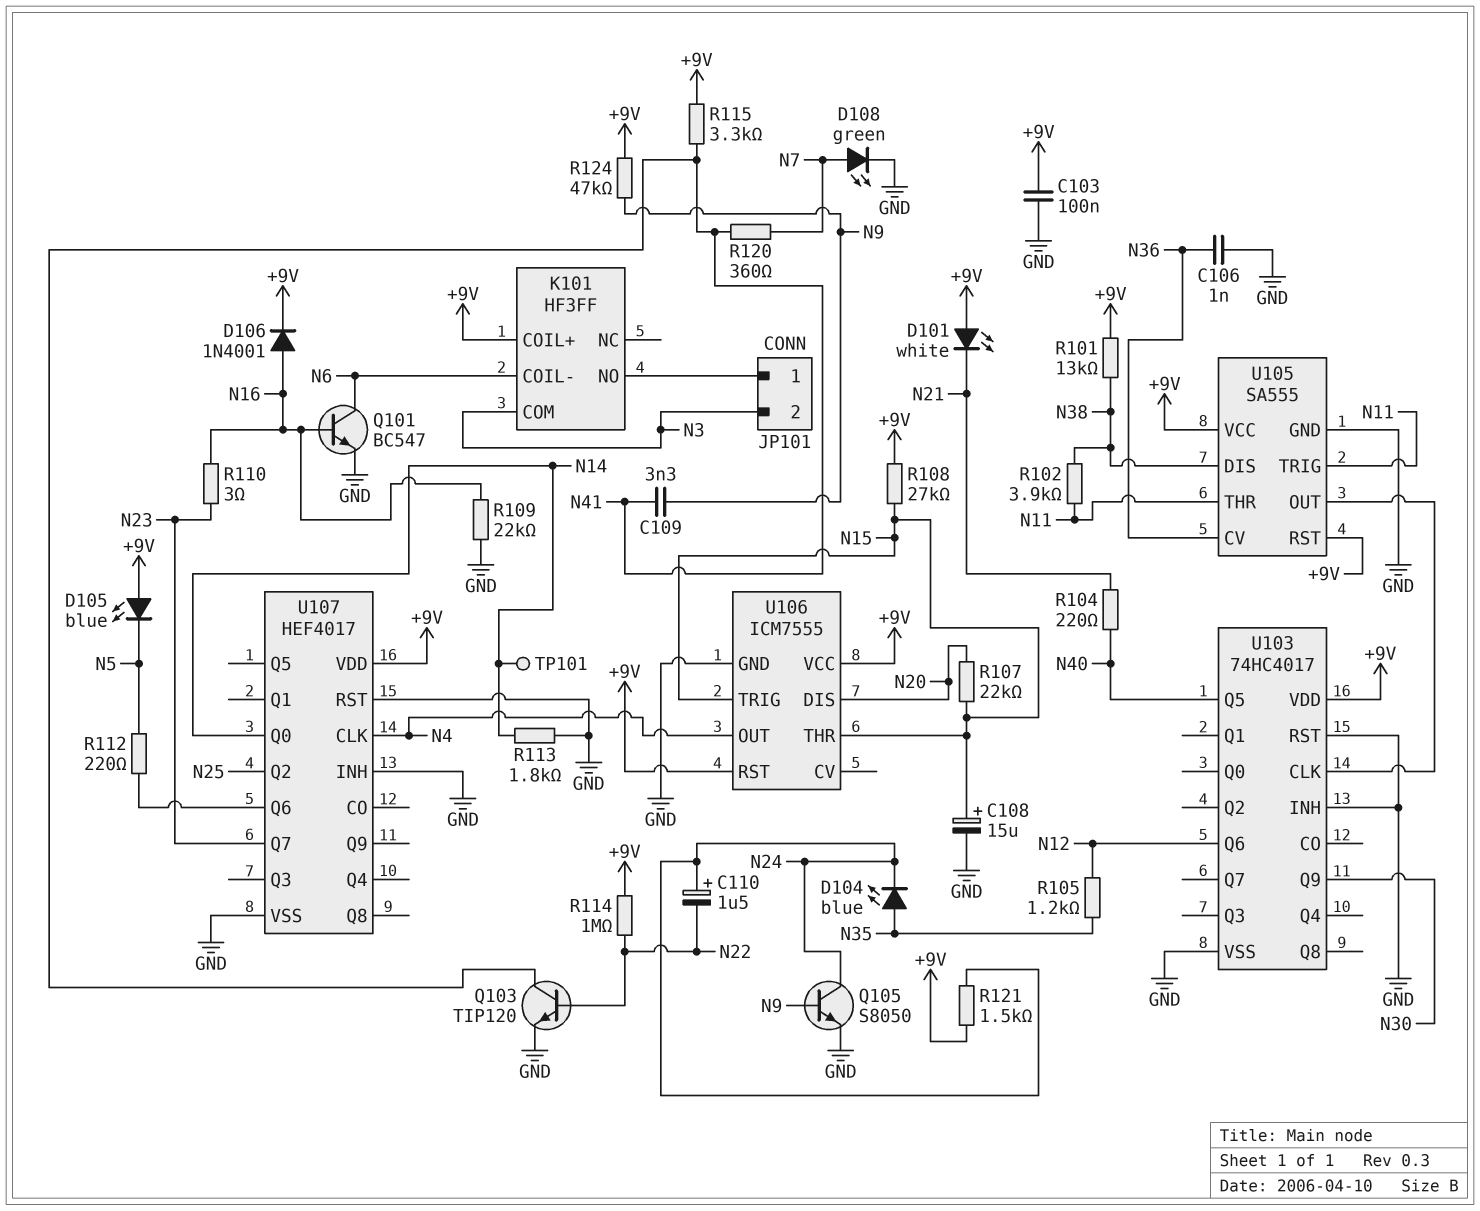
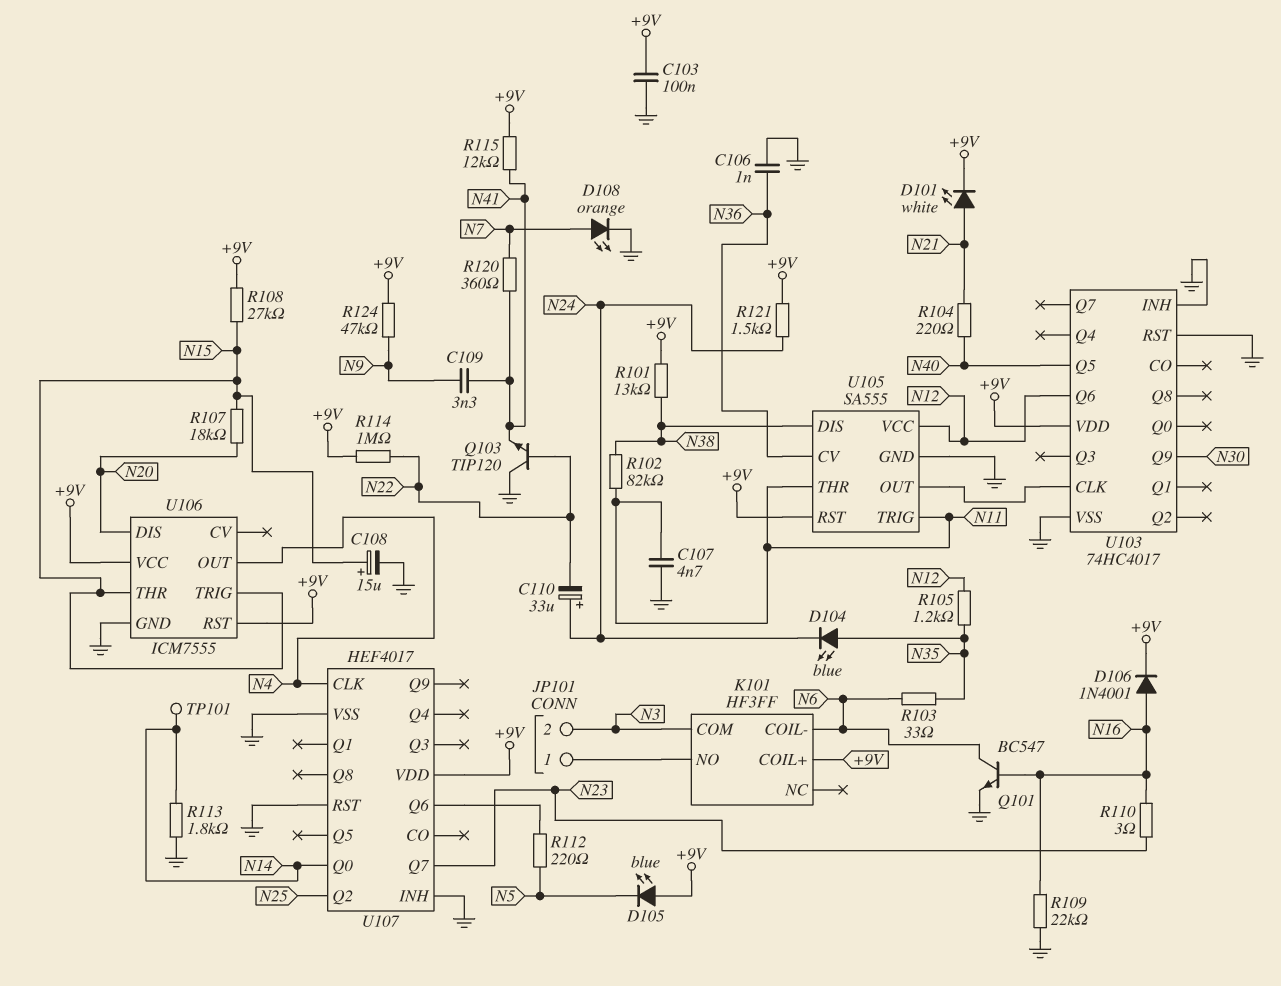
C107: none -> 4.7nF (GND, N11)
C110: 1.5uF (plus N24, minus N22) -> 33uF (plus N24, minus N22)
D101: LED white (A +9V, K N21) -> LED white (A N21, K +9V)
D108: LED green (A N7, K GND) -> LED orange (A N7, K GND)
Q103: NPN TIP120 (B N22, C N41, E GND) -> NPN TIP120 (B N22, C GND, E N41)
Q105: NPN S8050 (B N9, C N24, E GND) -> none
R102: 3.9k (N11, N38) -> 82k (N11, N38)
R103: none -> 33 (N6, N35)
R107: 22k (N15, N20) -> 18k (N15, N20)
R115: 3.3k (+9V, N41) -> 12k (+9V, N41)
U105 pin VCC: +9V -> N12

